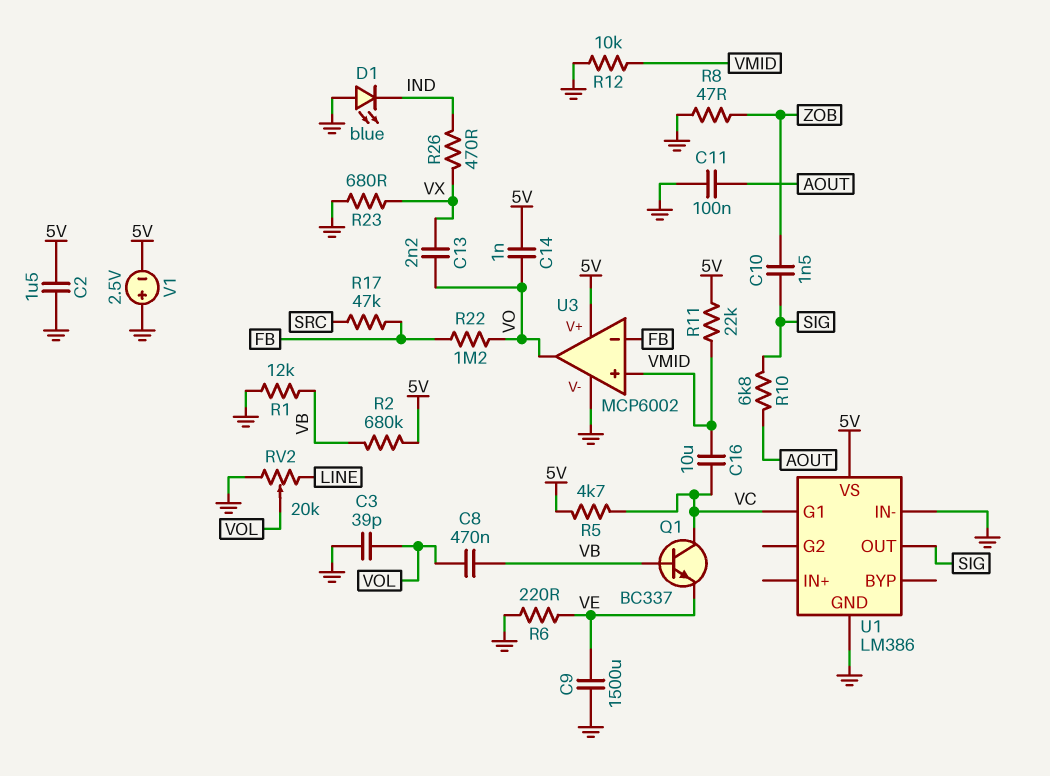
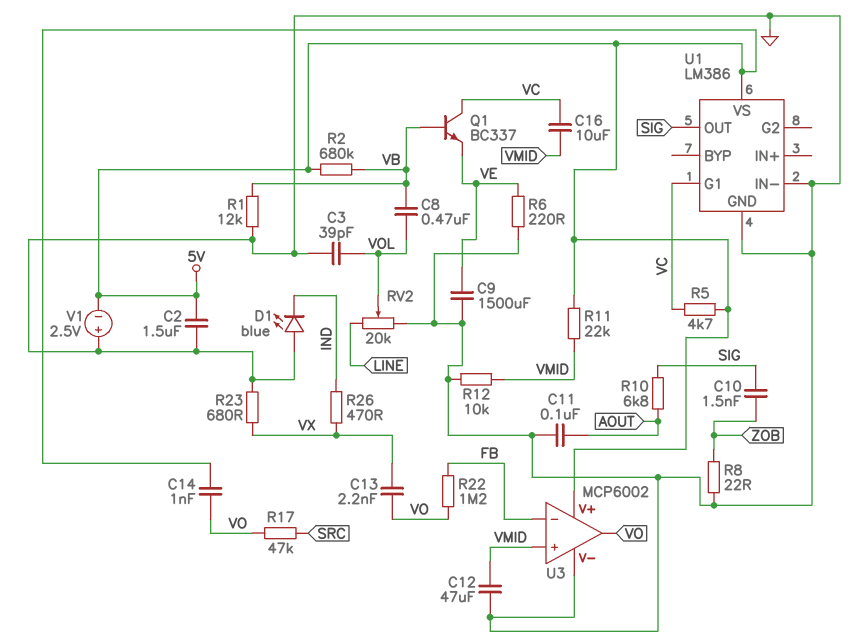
C12: none -> 47uF (GND, VMID)
R8: 47 (GND, ZOB) -> 22 (GND, ZOB)
R17: 47k (FB, SRC) -> 47k (SRC, VO)

